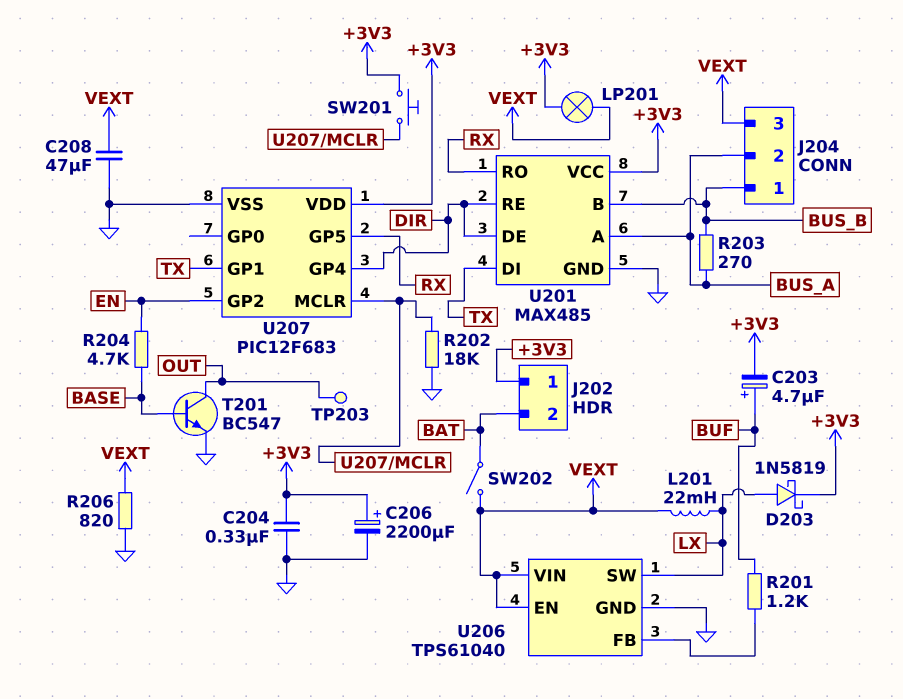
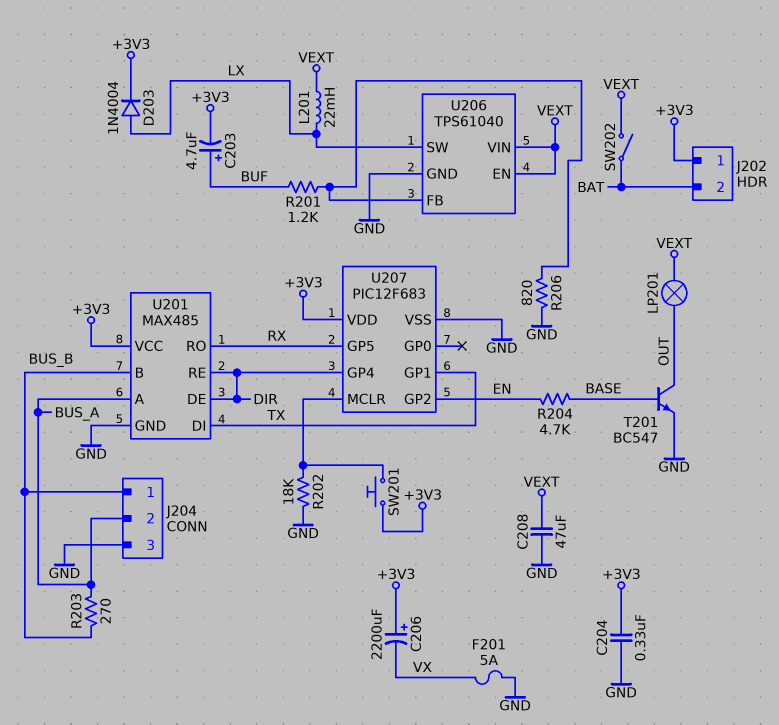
C206: 2200uF (plus +3V3, minus GND) -> 2200uF (plus +3V3, minus VX)
D203: schottky 1N5819 (A LX, K +3V3) -> diode 1N4004 (A LX, K +3V3)
F201: none -> 5A (GND, VX)
J204 pin 3: VEXT -> GND
LP201: lamp (+3V3, VEXT) -> lamp (OUT, VEXT)
R206: 820 (GND, VEXT) -> 820 (GND, U206/FB)
TP203: test point (OUT) -> none

